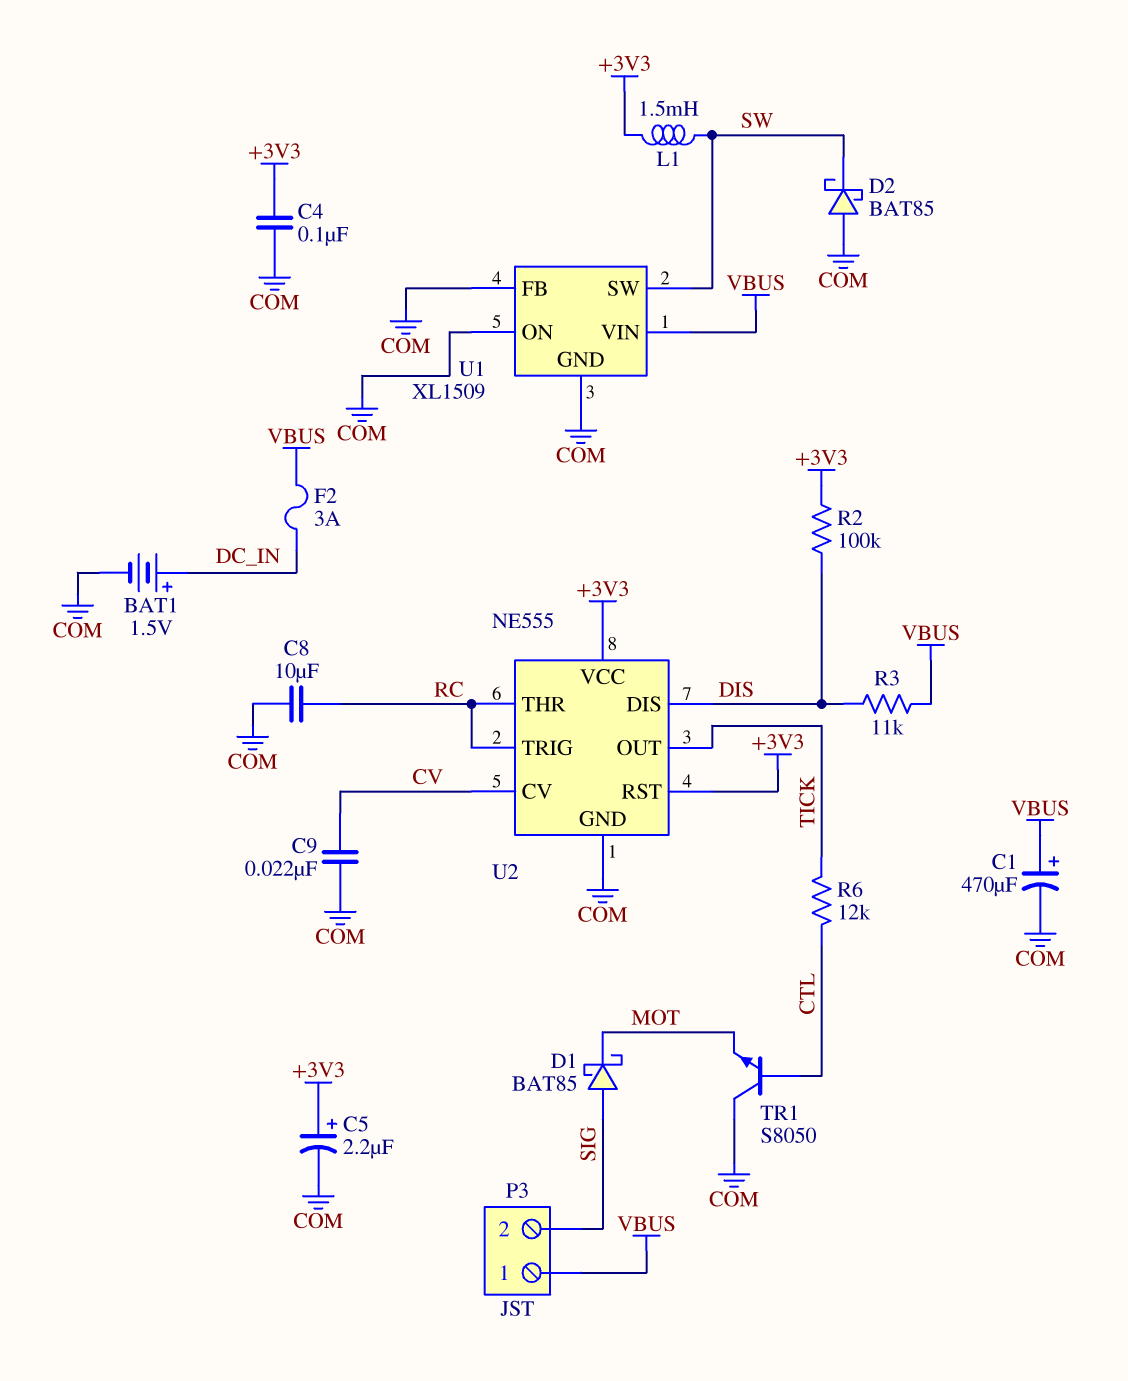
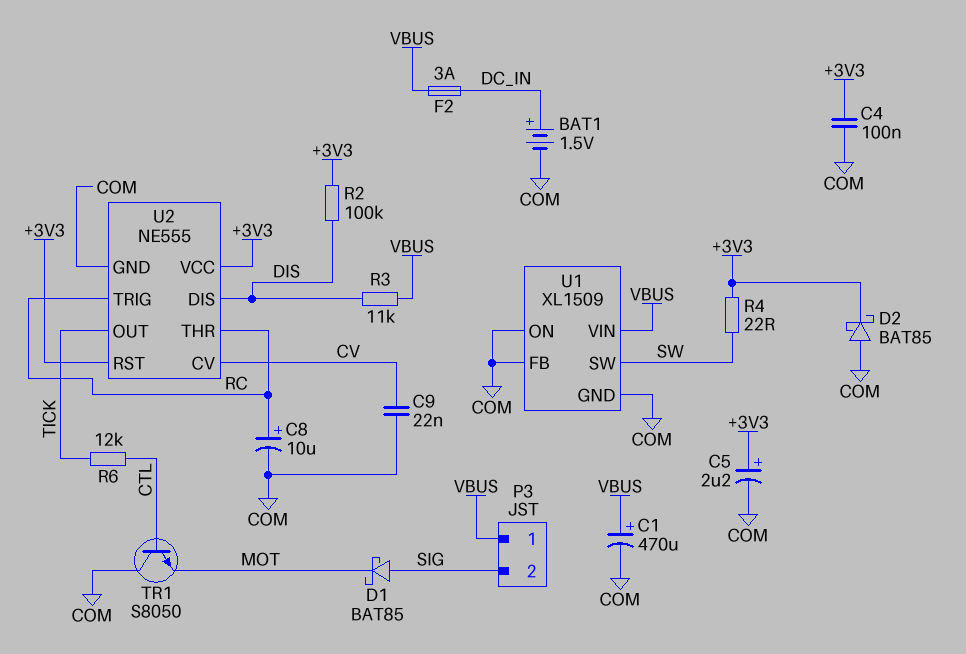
C8: 10uF (COM, RC) -> 10uF (plus RC, minus COM)
D2: schottky BAT85 (A COM, K SW) -> schottky BAT85 (A COM, K +3V3)
L1: 1.5mH (+3V3, SW) -> none
R4: none -> 22 (+3V3, SW)

